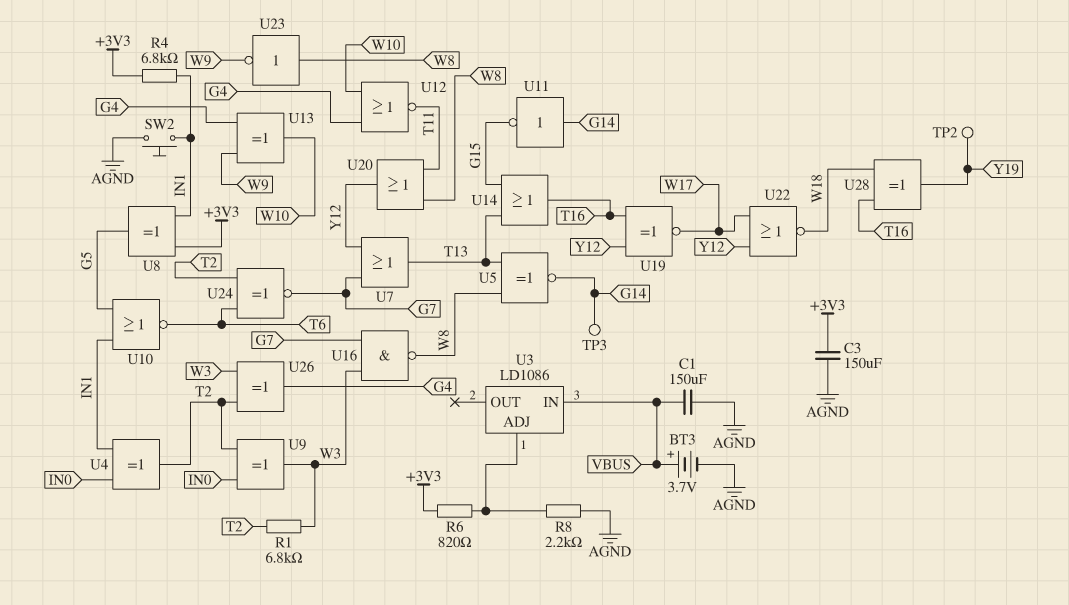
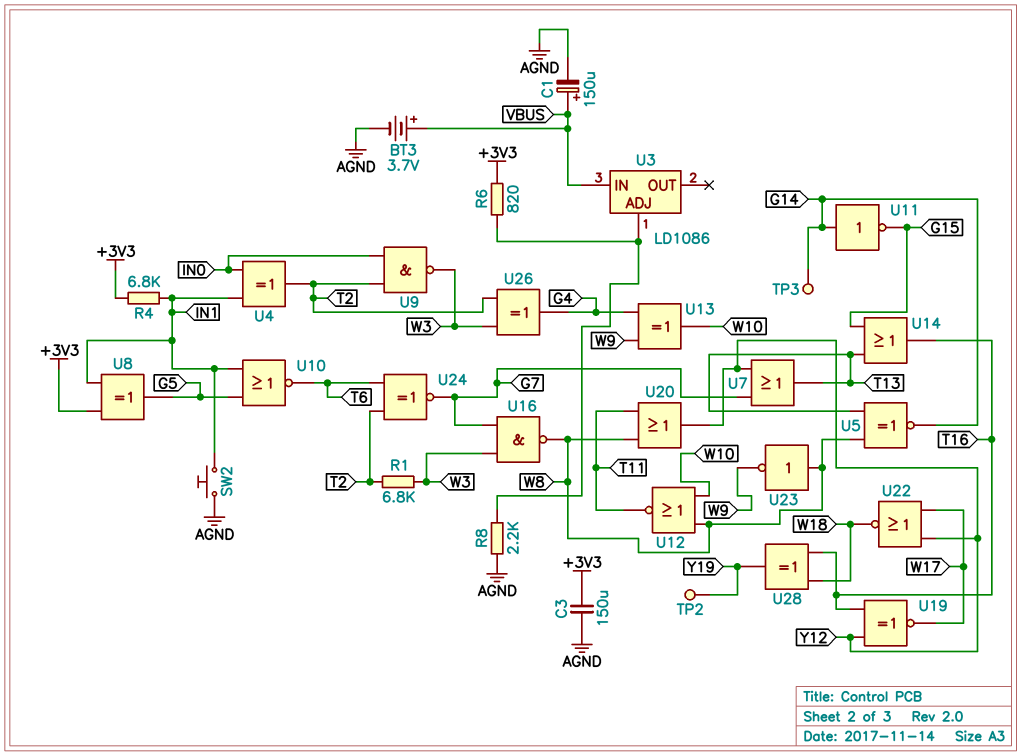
C1: 150uF (AGND, VBUS) -> 150uF (plus VBUS, minus AGND)
U9: XOR (in IN0, in T2, out W3) -> NAND (in IN0, in T2, out W3)
U12: NOR (in G4, in W10, out T11) -> NOR (in W8, in W10, out T11)

